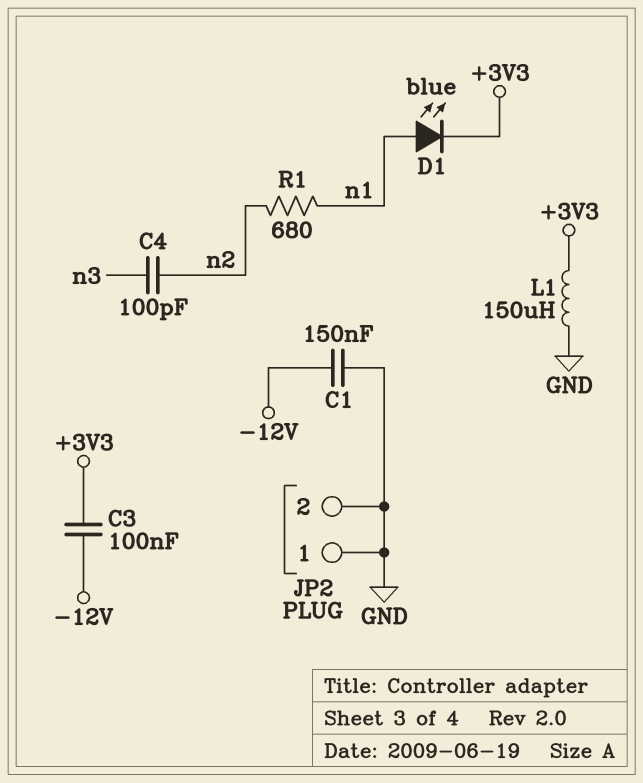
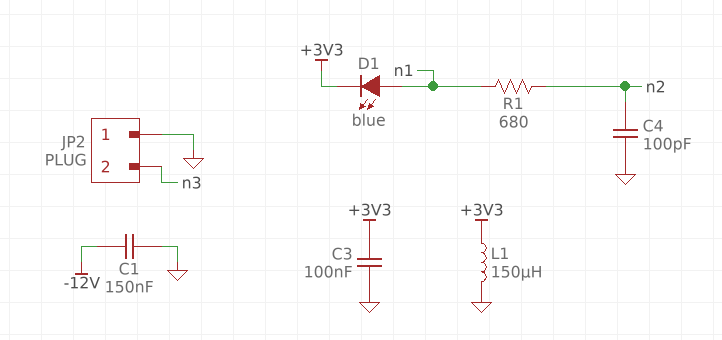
C3: 100nF (+3V3, -12V) -> 100nF (+3V3, GND)
C4: 100pF (n2, n3) -> 100pF (GND, n2)
JP2 pin 2: GND -> n3

